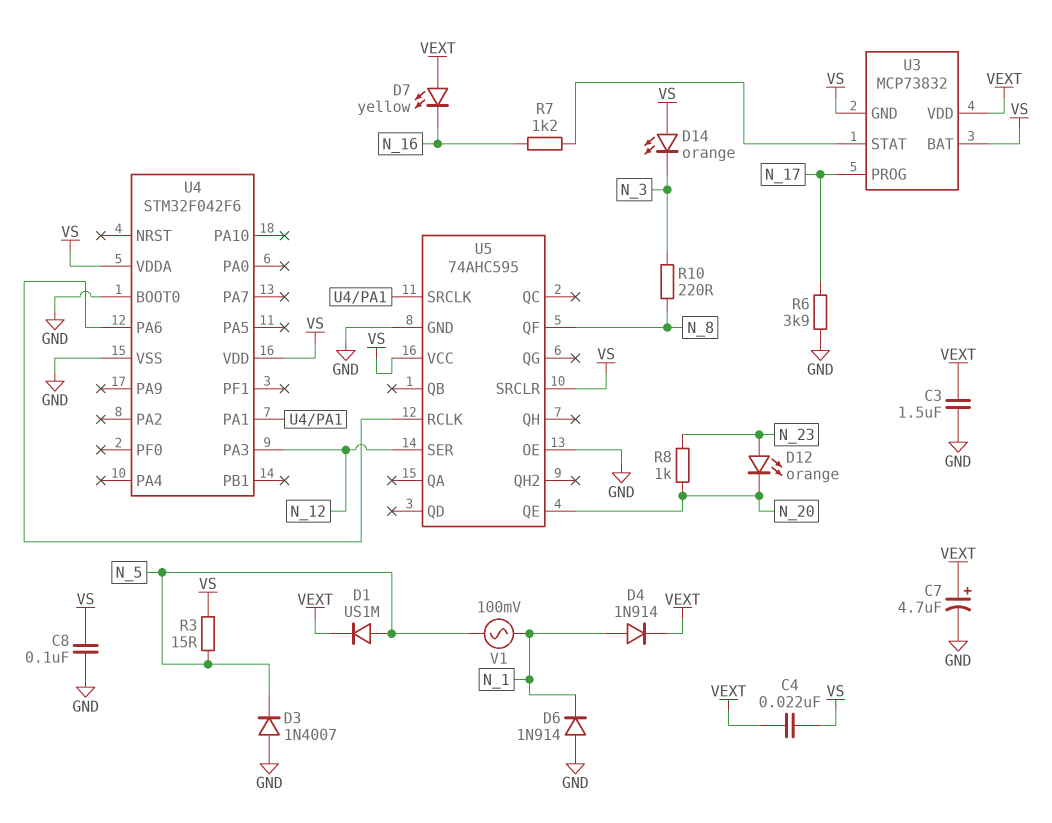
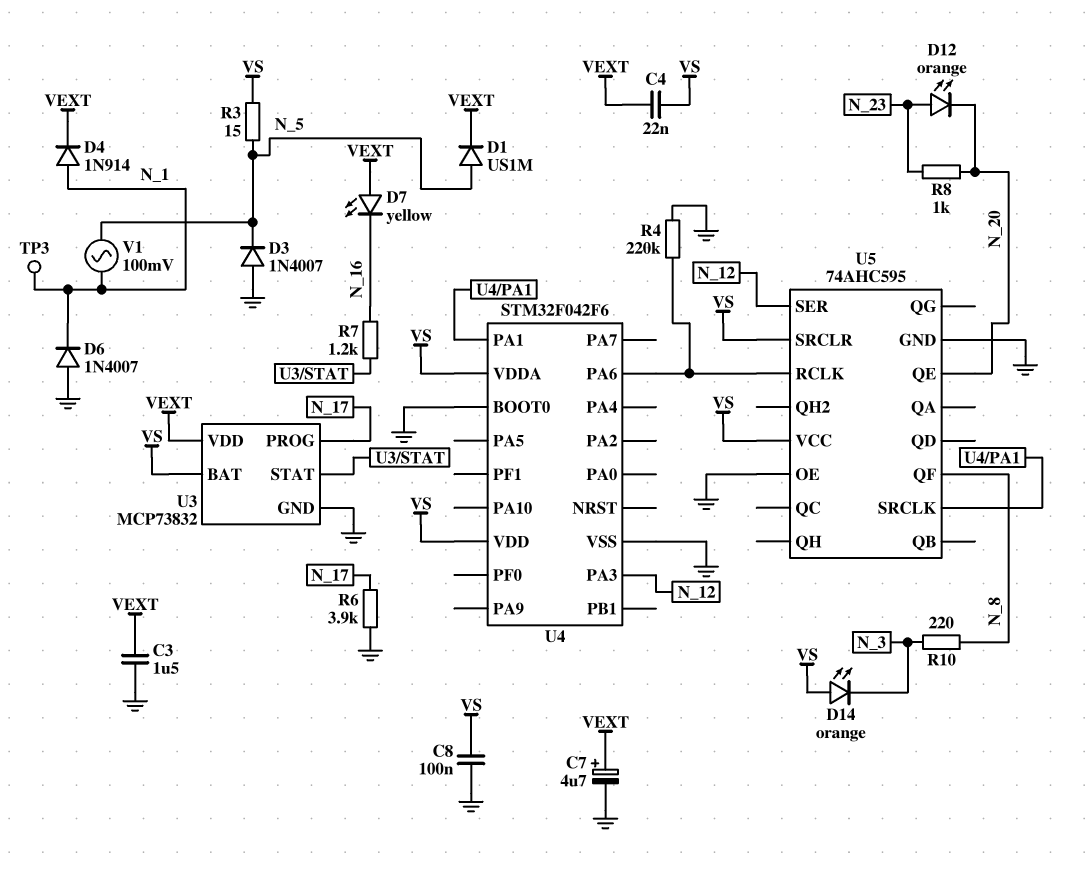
D6: diode 1N914 (A GND, K N_1) -> diode 1N4007 (A GND, K N_1)
R4: none -> 220k (GND, U4/PA6)
TP3: none -> test point (N_1)
U3 pin GND: VS -> GND

